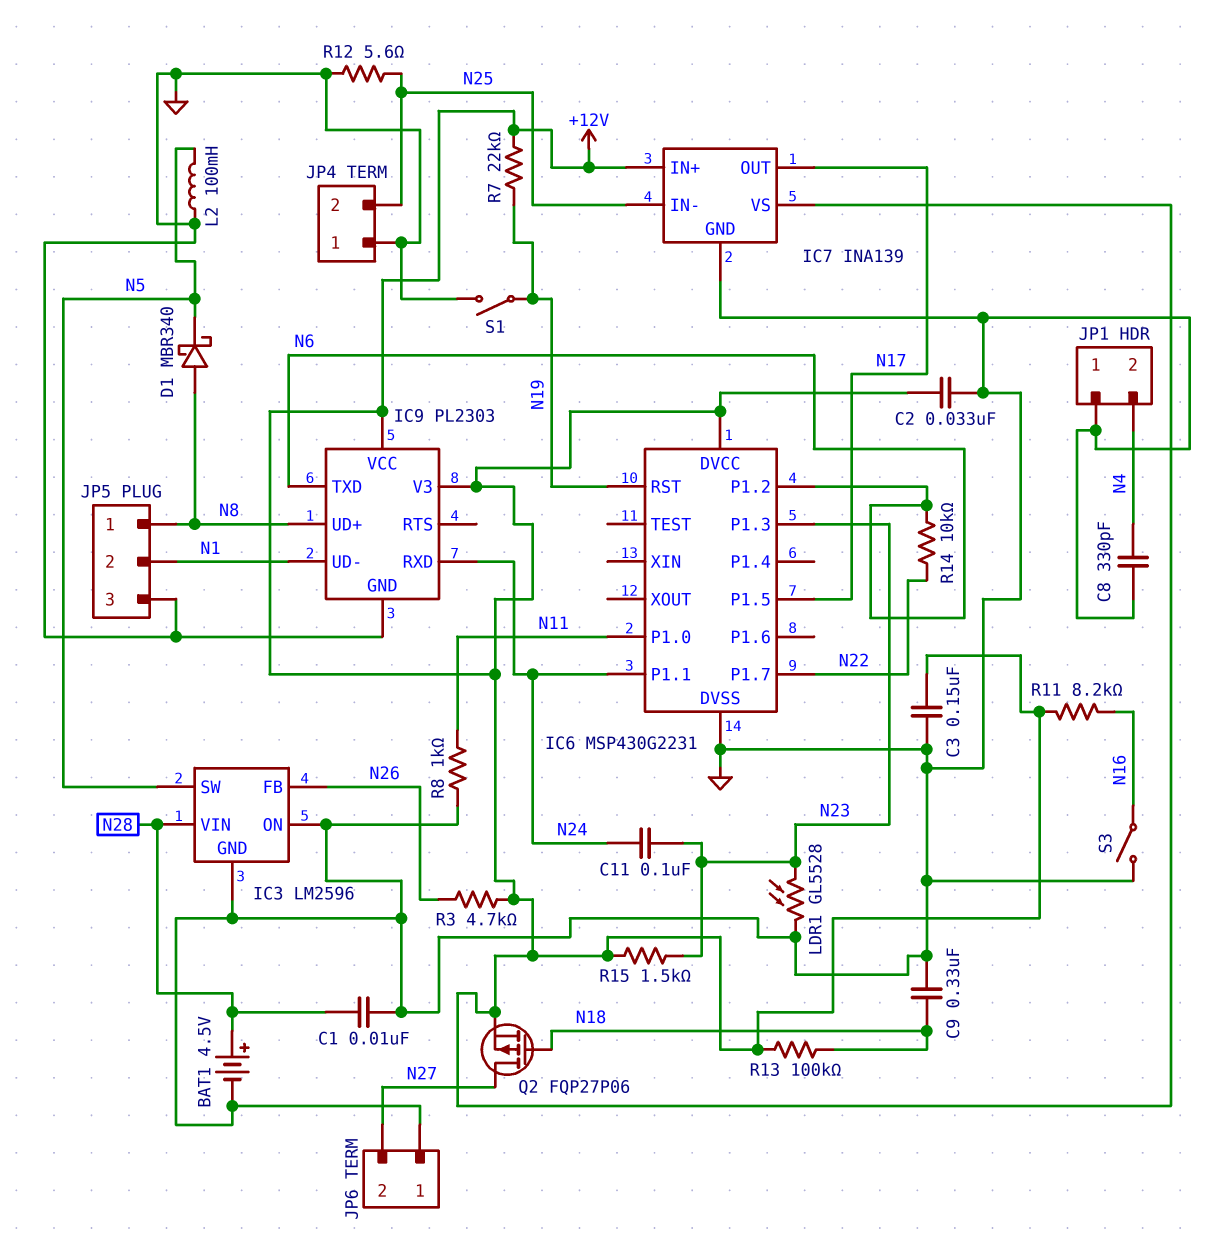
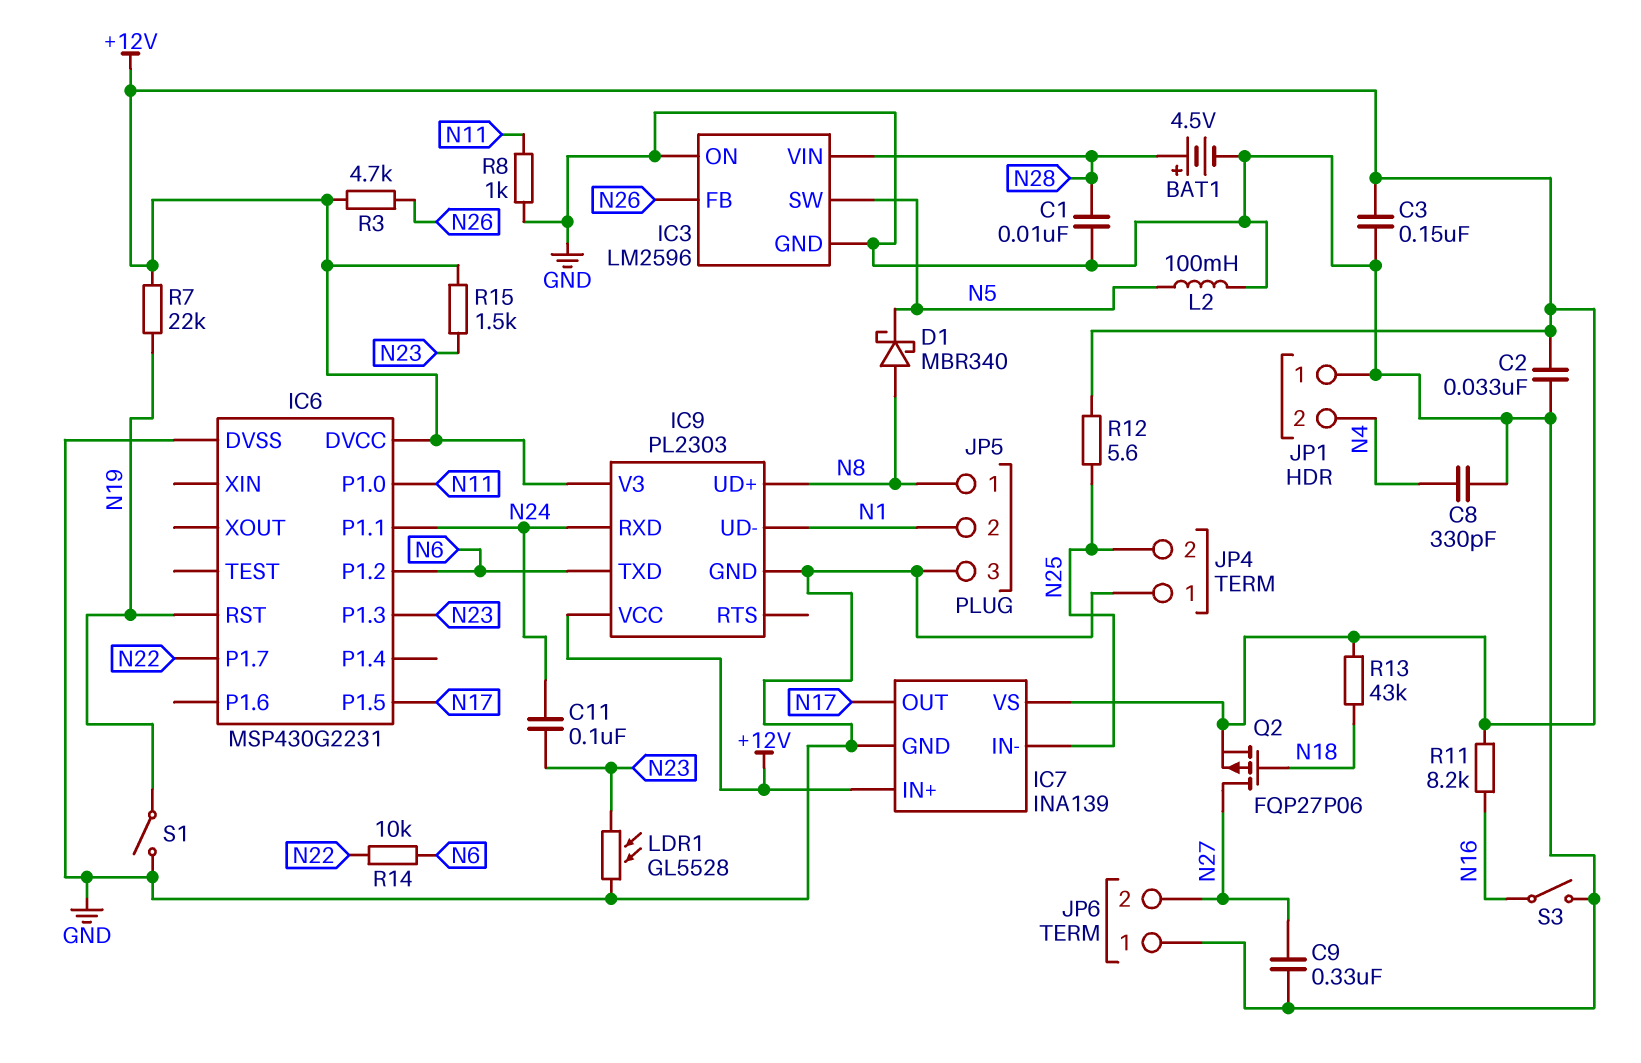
C9: 330nF (GND, N18) -> 330nF (GND, N27)
R12: 5.6 (GND, N25) -> 5.6 (+12V, N25)
R13: 100k (+12V, N18) -> 43k (+12V, N18)

